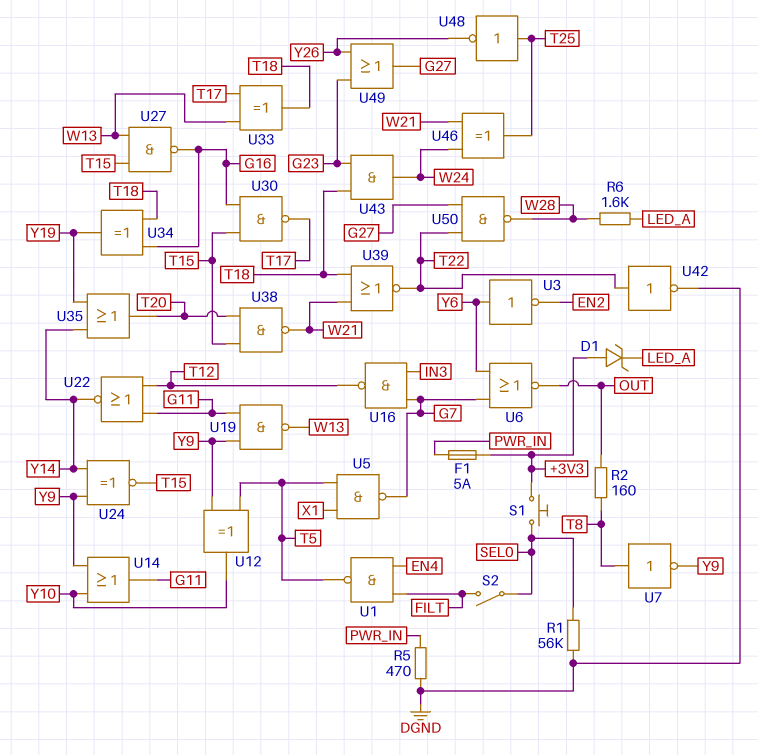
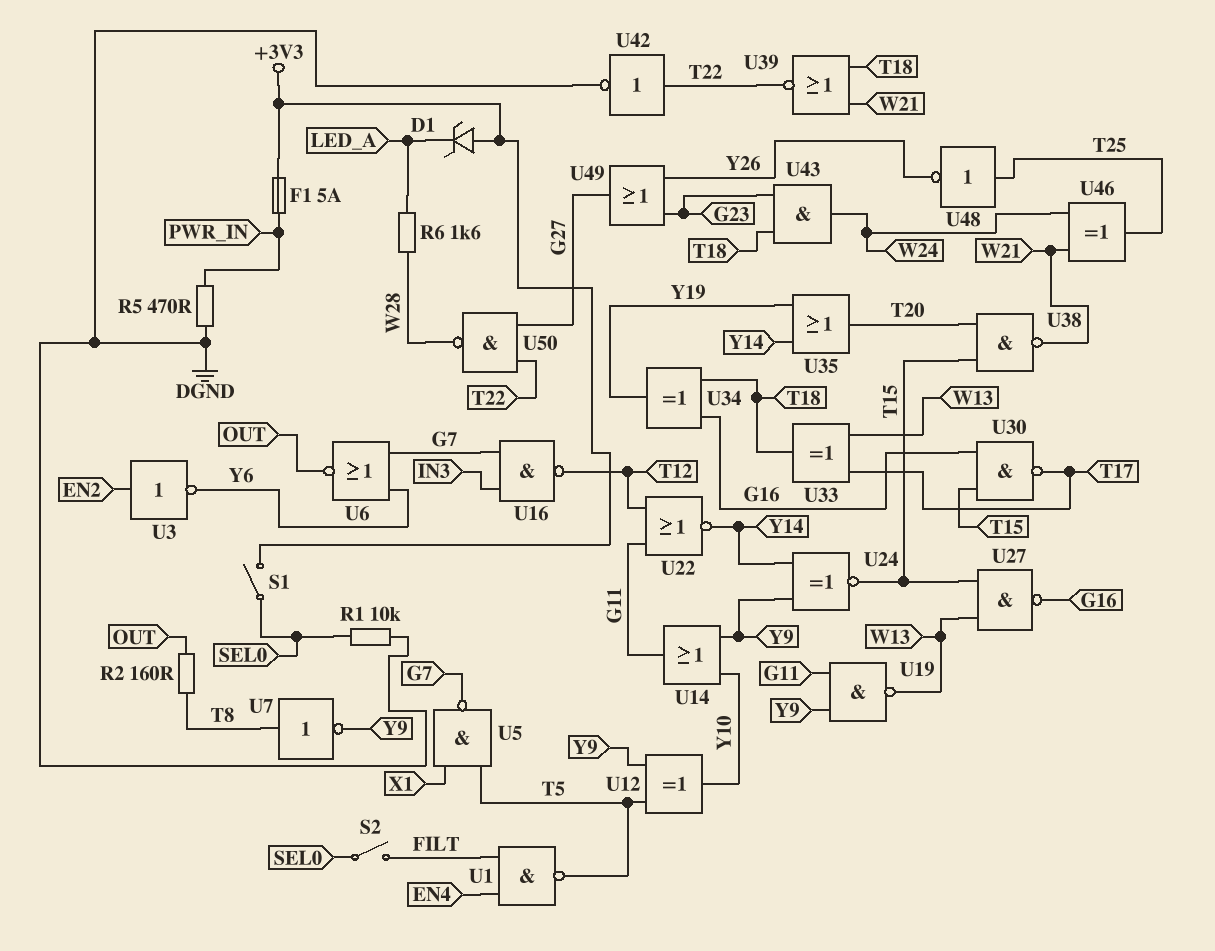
R1: 56k (DGND, SEL0) -> 10k (DGND, SEL0)
S1: button (+3V3, SEL0) -> switch (+3V3, SEL0)
U3: NOT (in Y6, out EN2) -> NOT (in EN2, out Y6)

